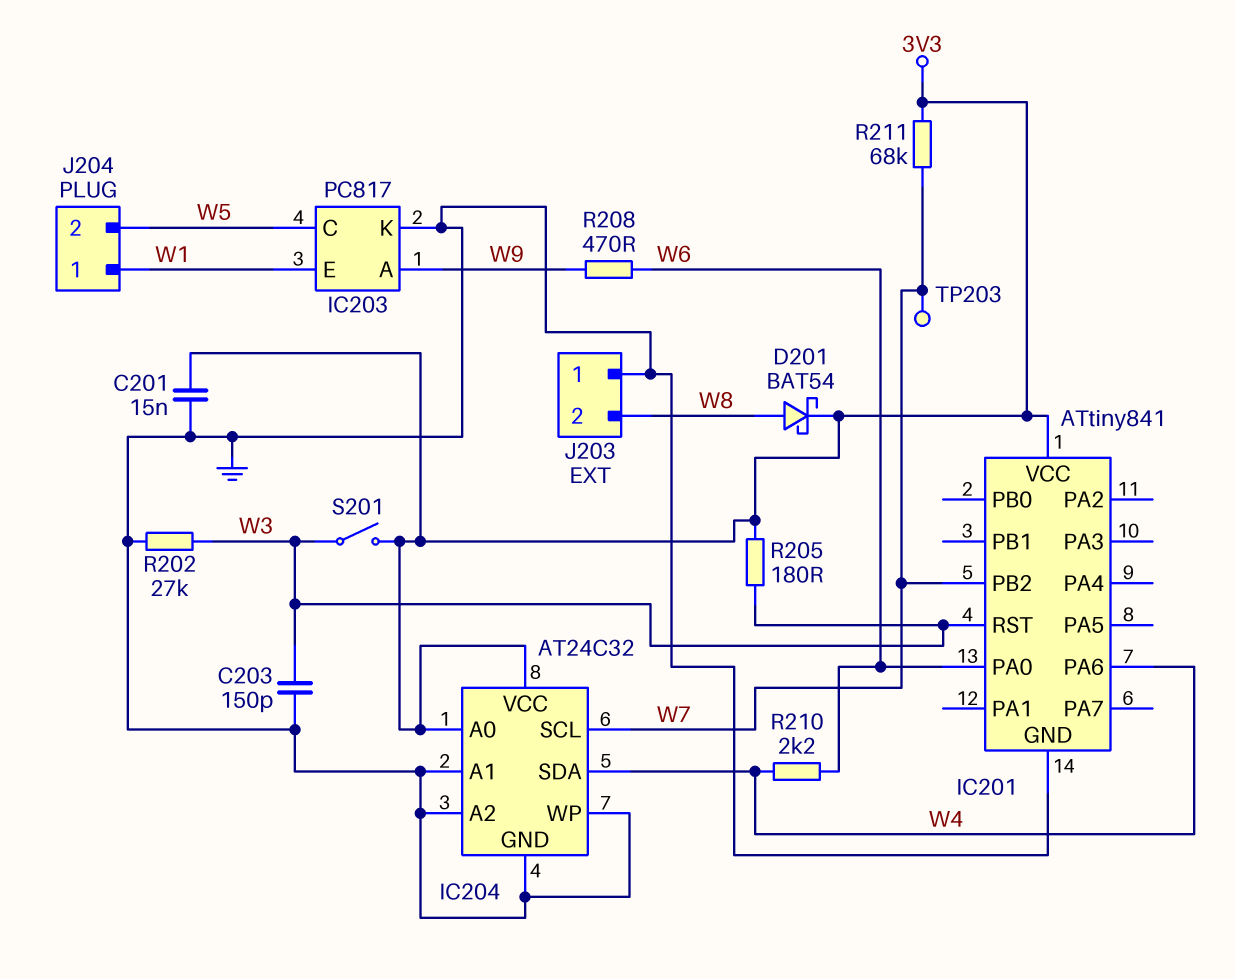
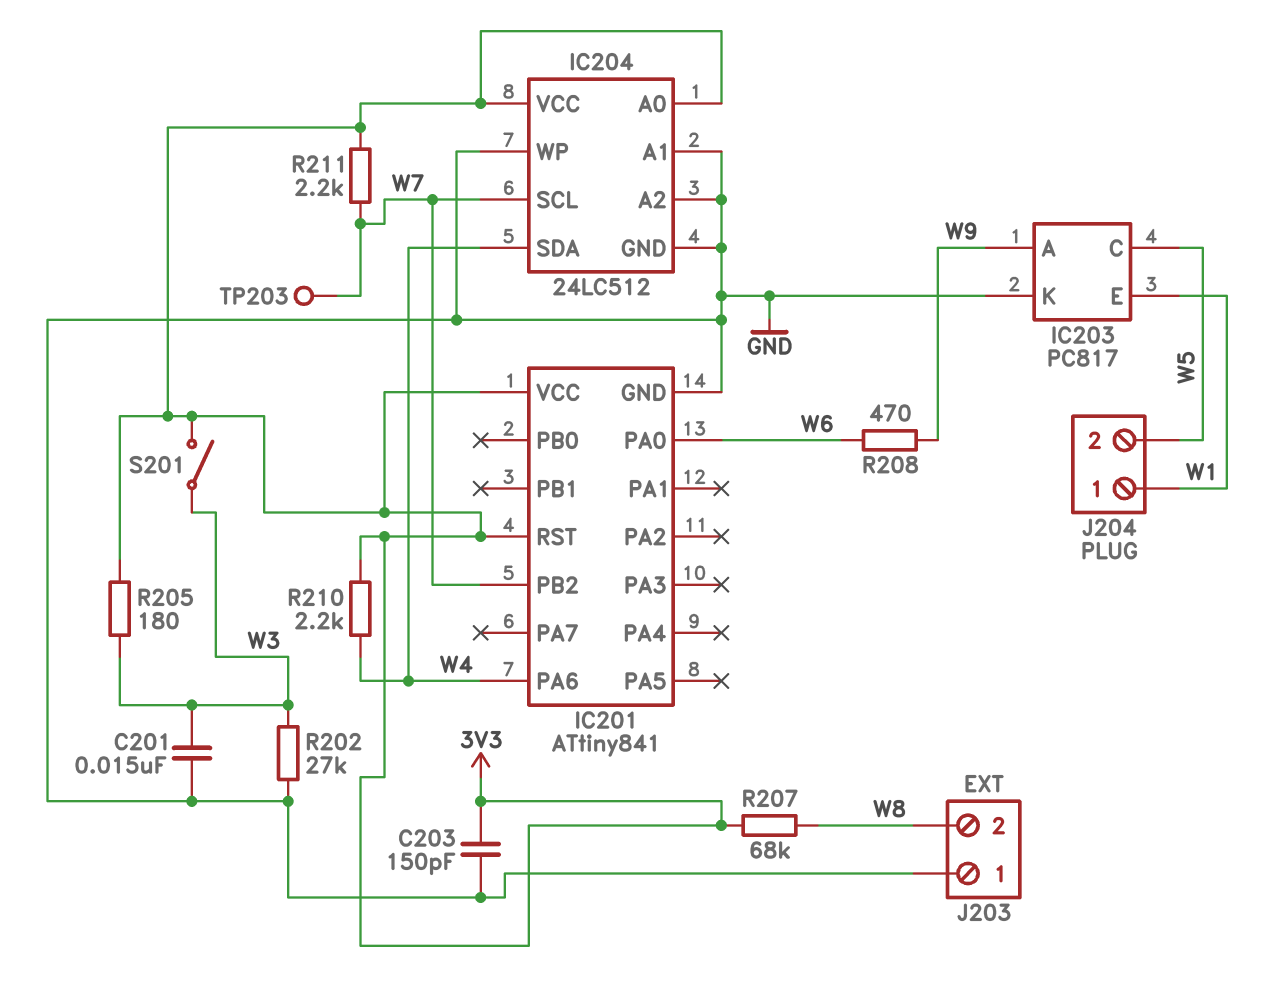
C201: 15nF (3V3, GND) -> 15nF (GND, W3)
C203: 150pF (GND, W3) -> 150pF (3V3, GND)
D201: schottky BAT54 (A W8, K 3V3) -> none
IC201 pin RST: W3 -> 3V3
IC204: AT24C32 -> 24LC512
R207: none -> 68k (3V3, W8)
R210: 2.2k (W4, W6) -> 2.2k (3V3, W4)
R211: 68k (3V3, W7) -> 2.2k (3V3, W7)

